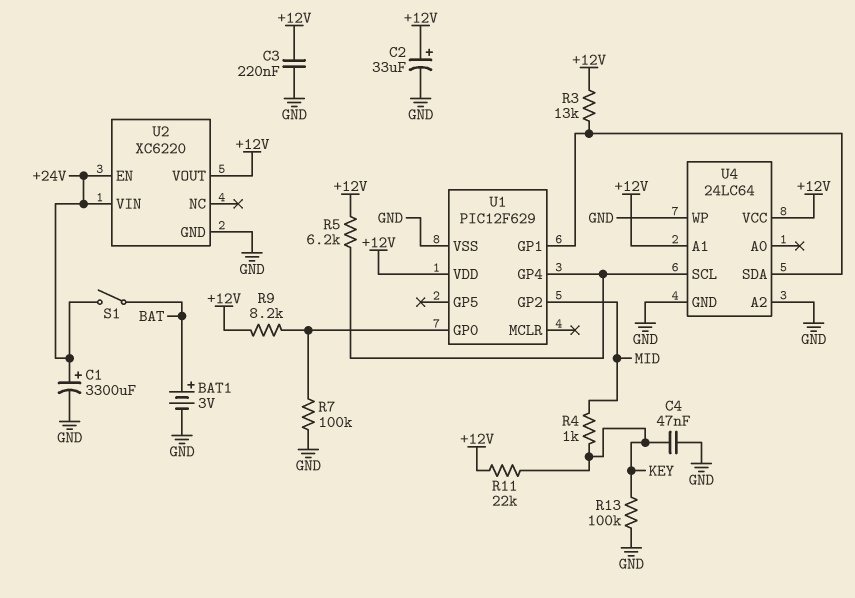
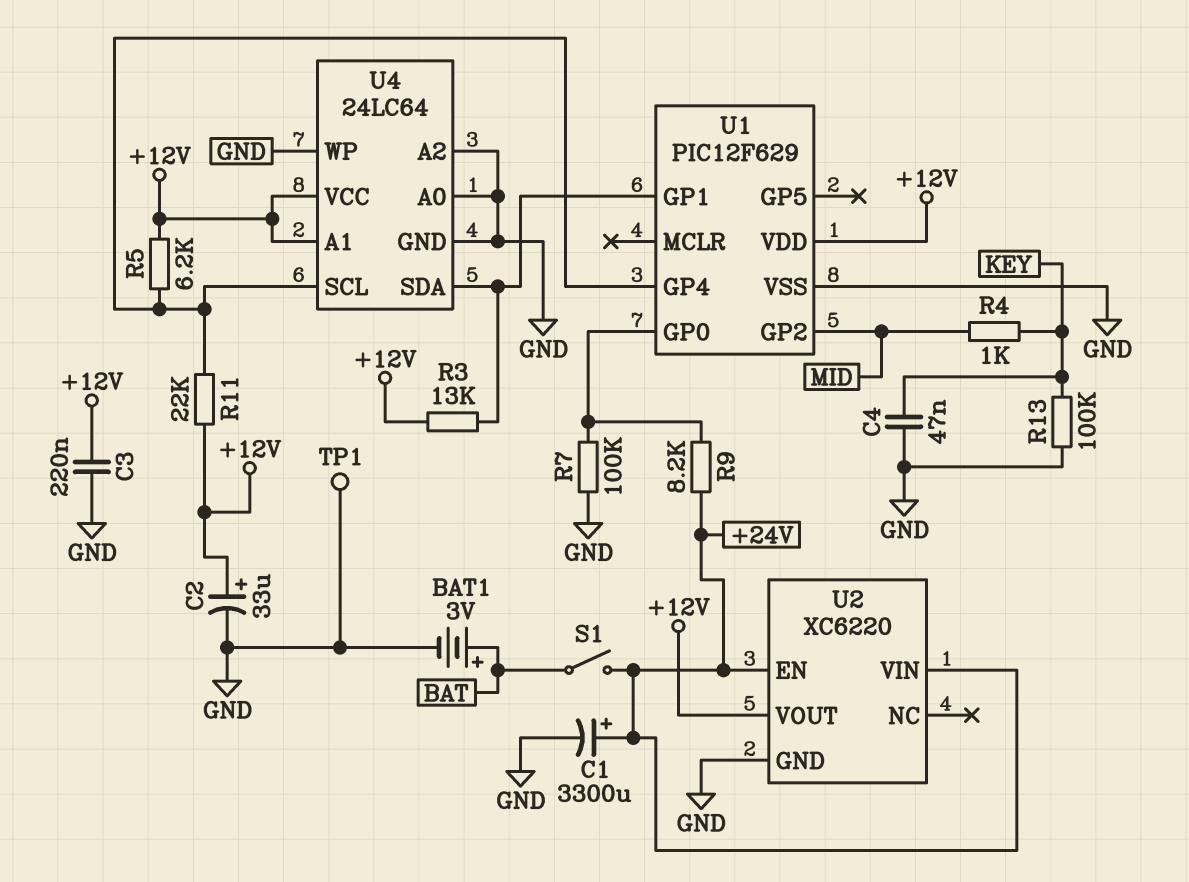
R9: 8.2k (+12V, U1/GP0) -> 8.2k (+24V, U1/GP0)
R11: 22k (+12V, KEY) -> 22k (+12V, U1/GP4)
TP1: none -> test point (GND)
U4 pin A0: none -> GND

